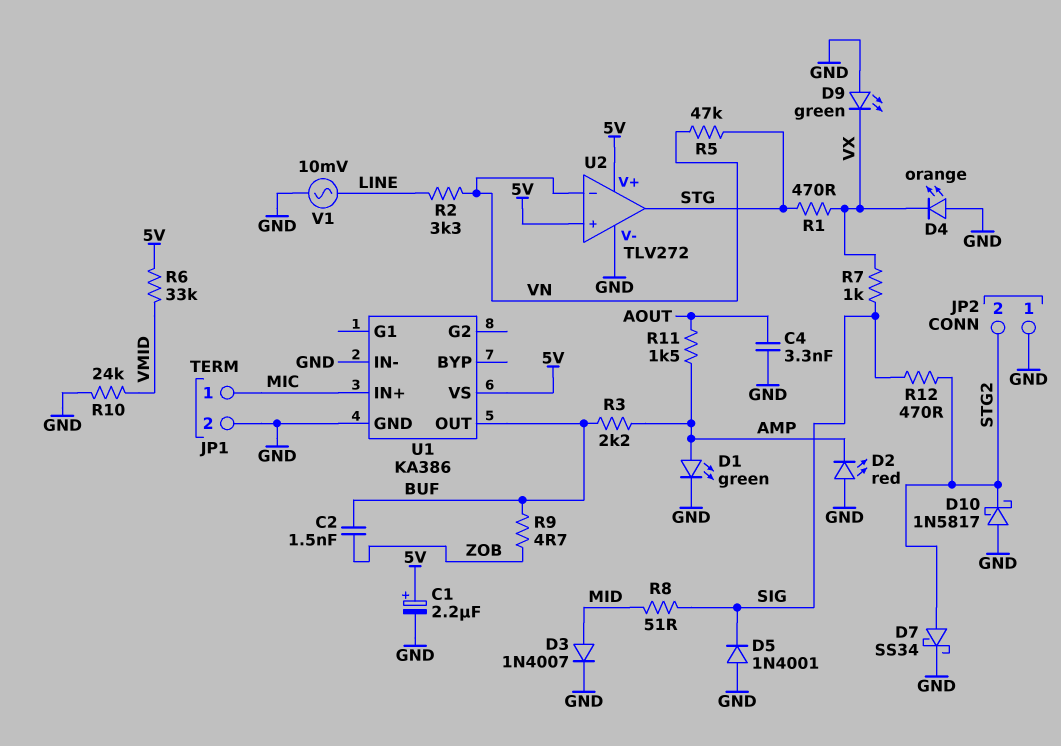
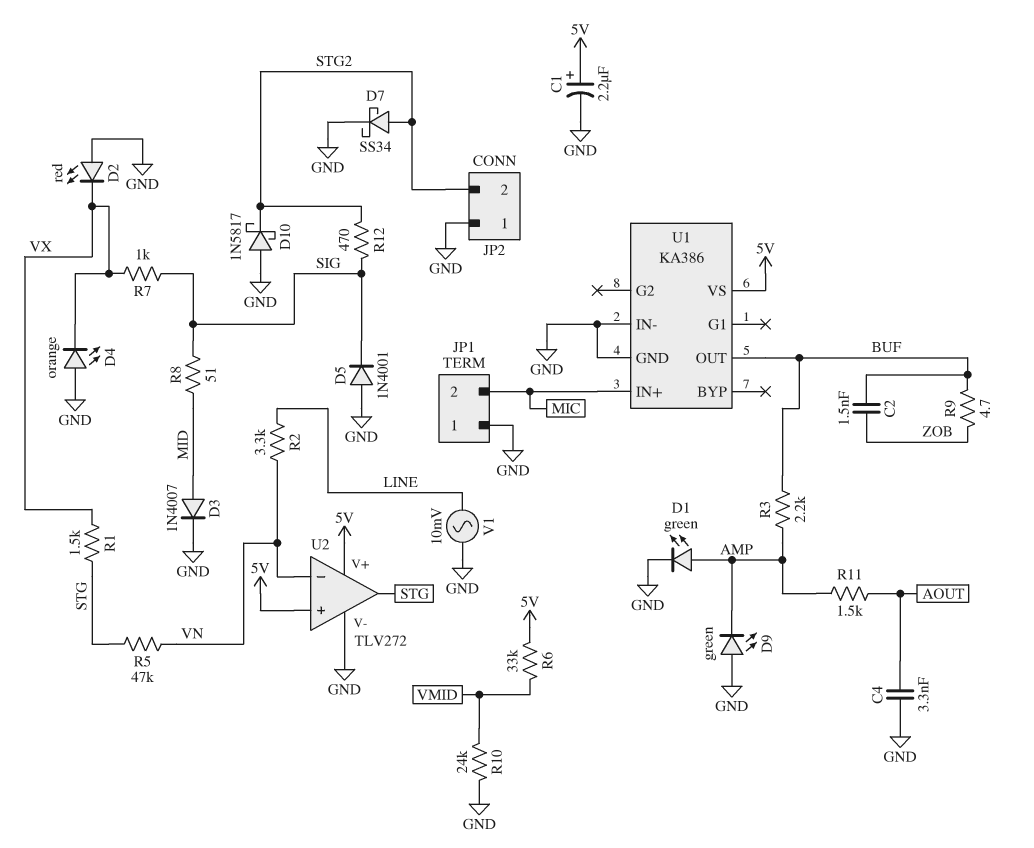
D2: LED red (A GND, K AMP) -> LED red (A GND, K VX)
D9: LED green (A GND, K VX) -> LED green (A GND, K AMP)
JP1 pin 1: MIC -> GND
JP1 pin 2: GND -> MIC
R1: 470 (STG, VX) -> 1.5k (STG, VX)

